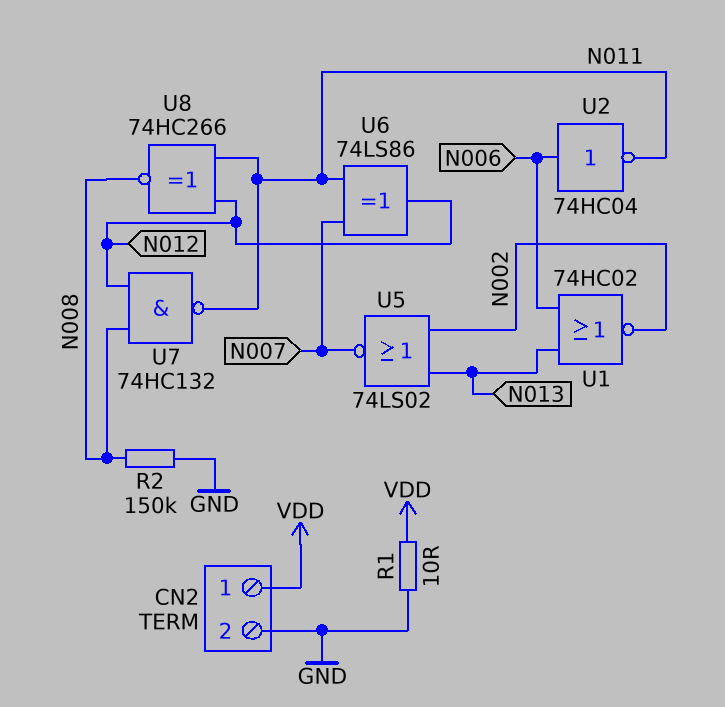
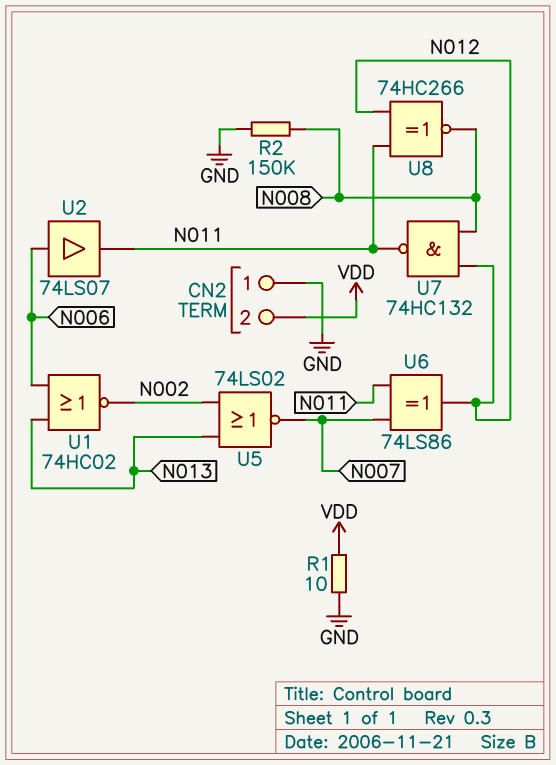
CN2 pin 1: VDD -> GND
CN2 pin 2: GND -> VDD
U2: NOT 74HC04 (in N006, out N011) -> buffer 74LS07 (in N006, out N011)

